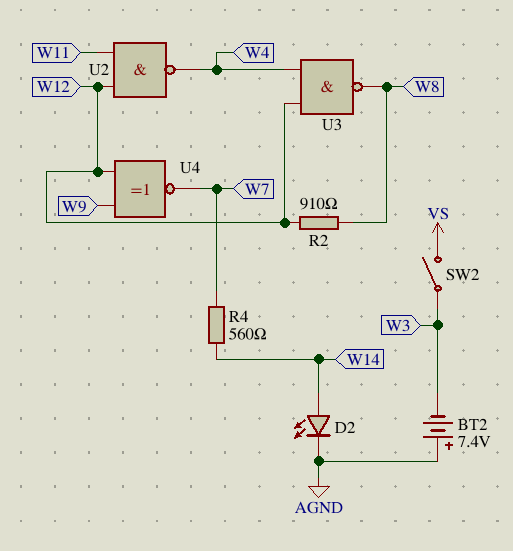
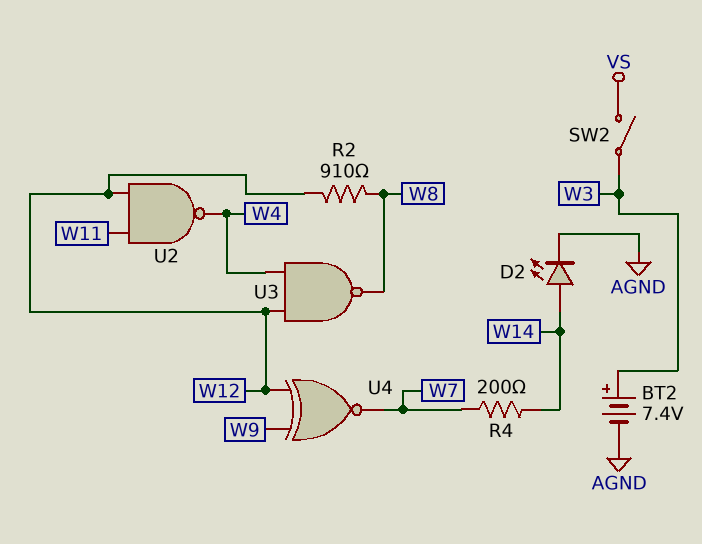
BT2: 7.4V (plus AGND, minus W3) -> 7.4V (plus W3, minus AGND)
R4: 560 (W7, W14) -> 200 (W7, W14)

